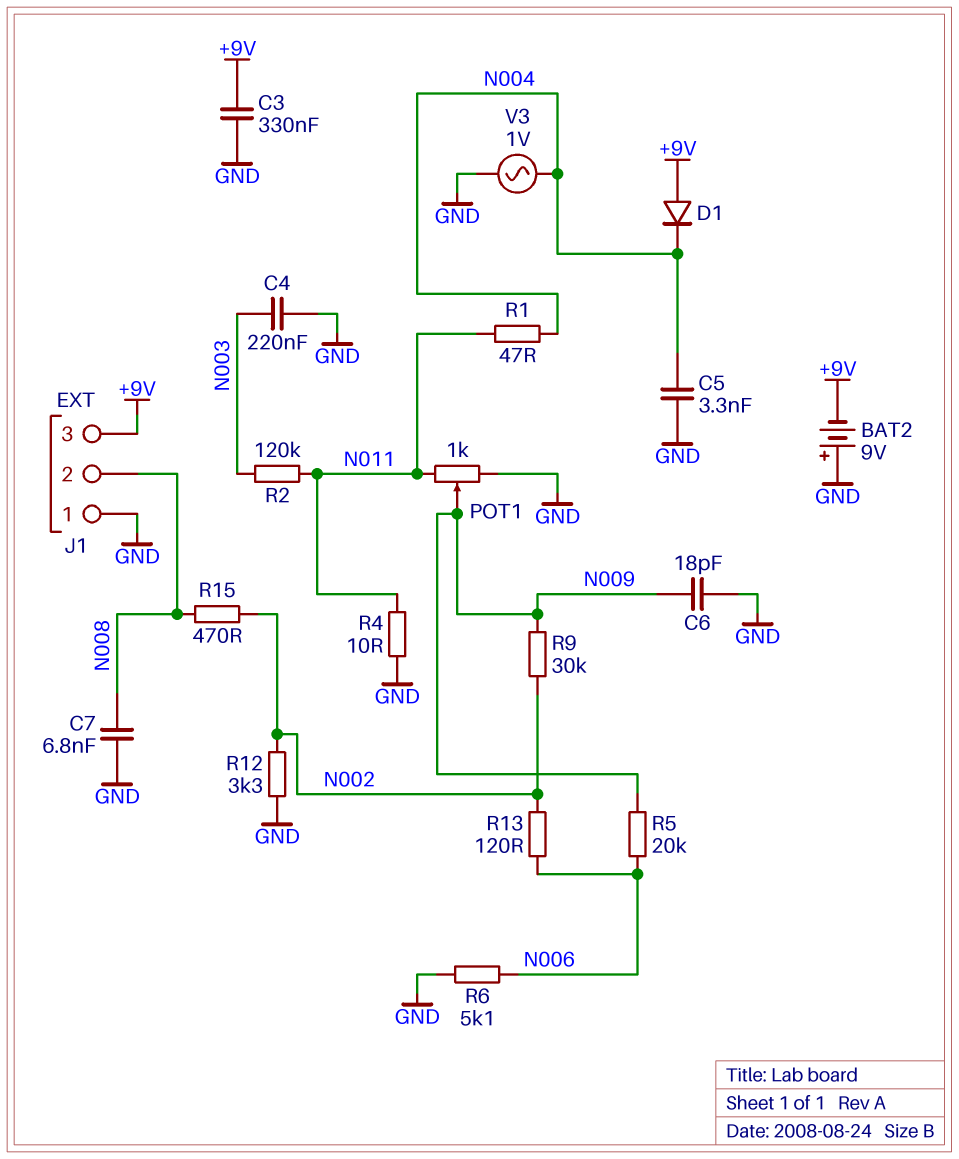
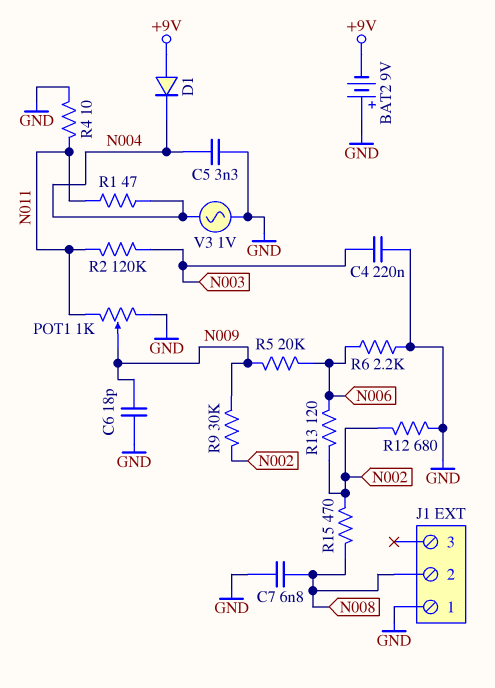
C3: 330nF (+9V, GND) -> none
J1 pin 3: +9V -> none
R6: 5.1k (GND, N006) -> 2.2k (GND, N006)
R12: 3.3k (GND, N002) -> 680 (GND, N002)

